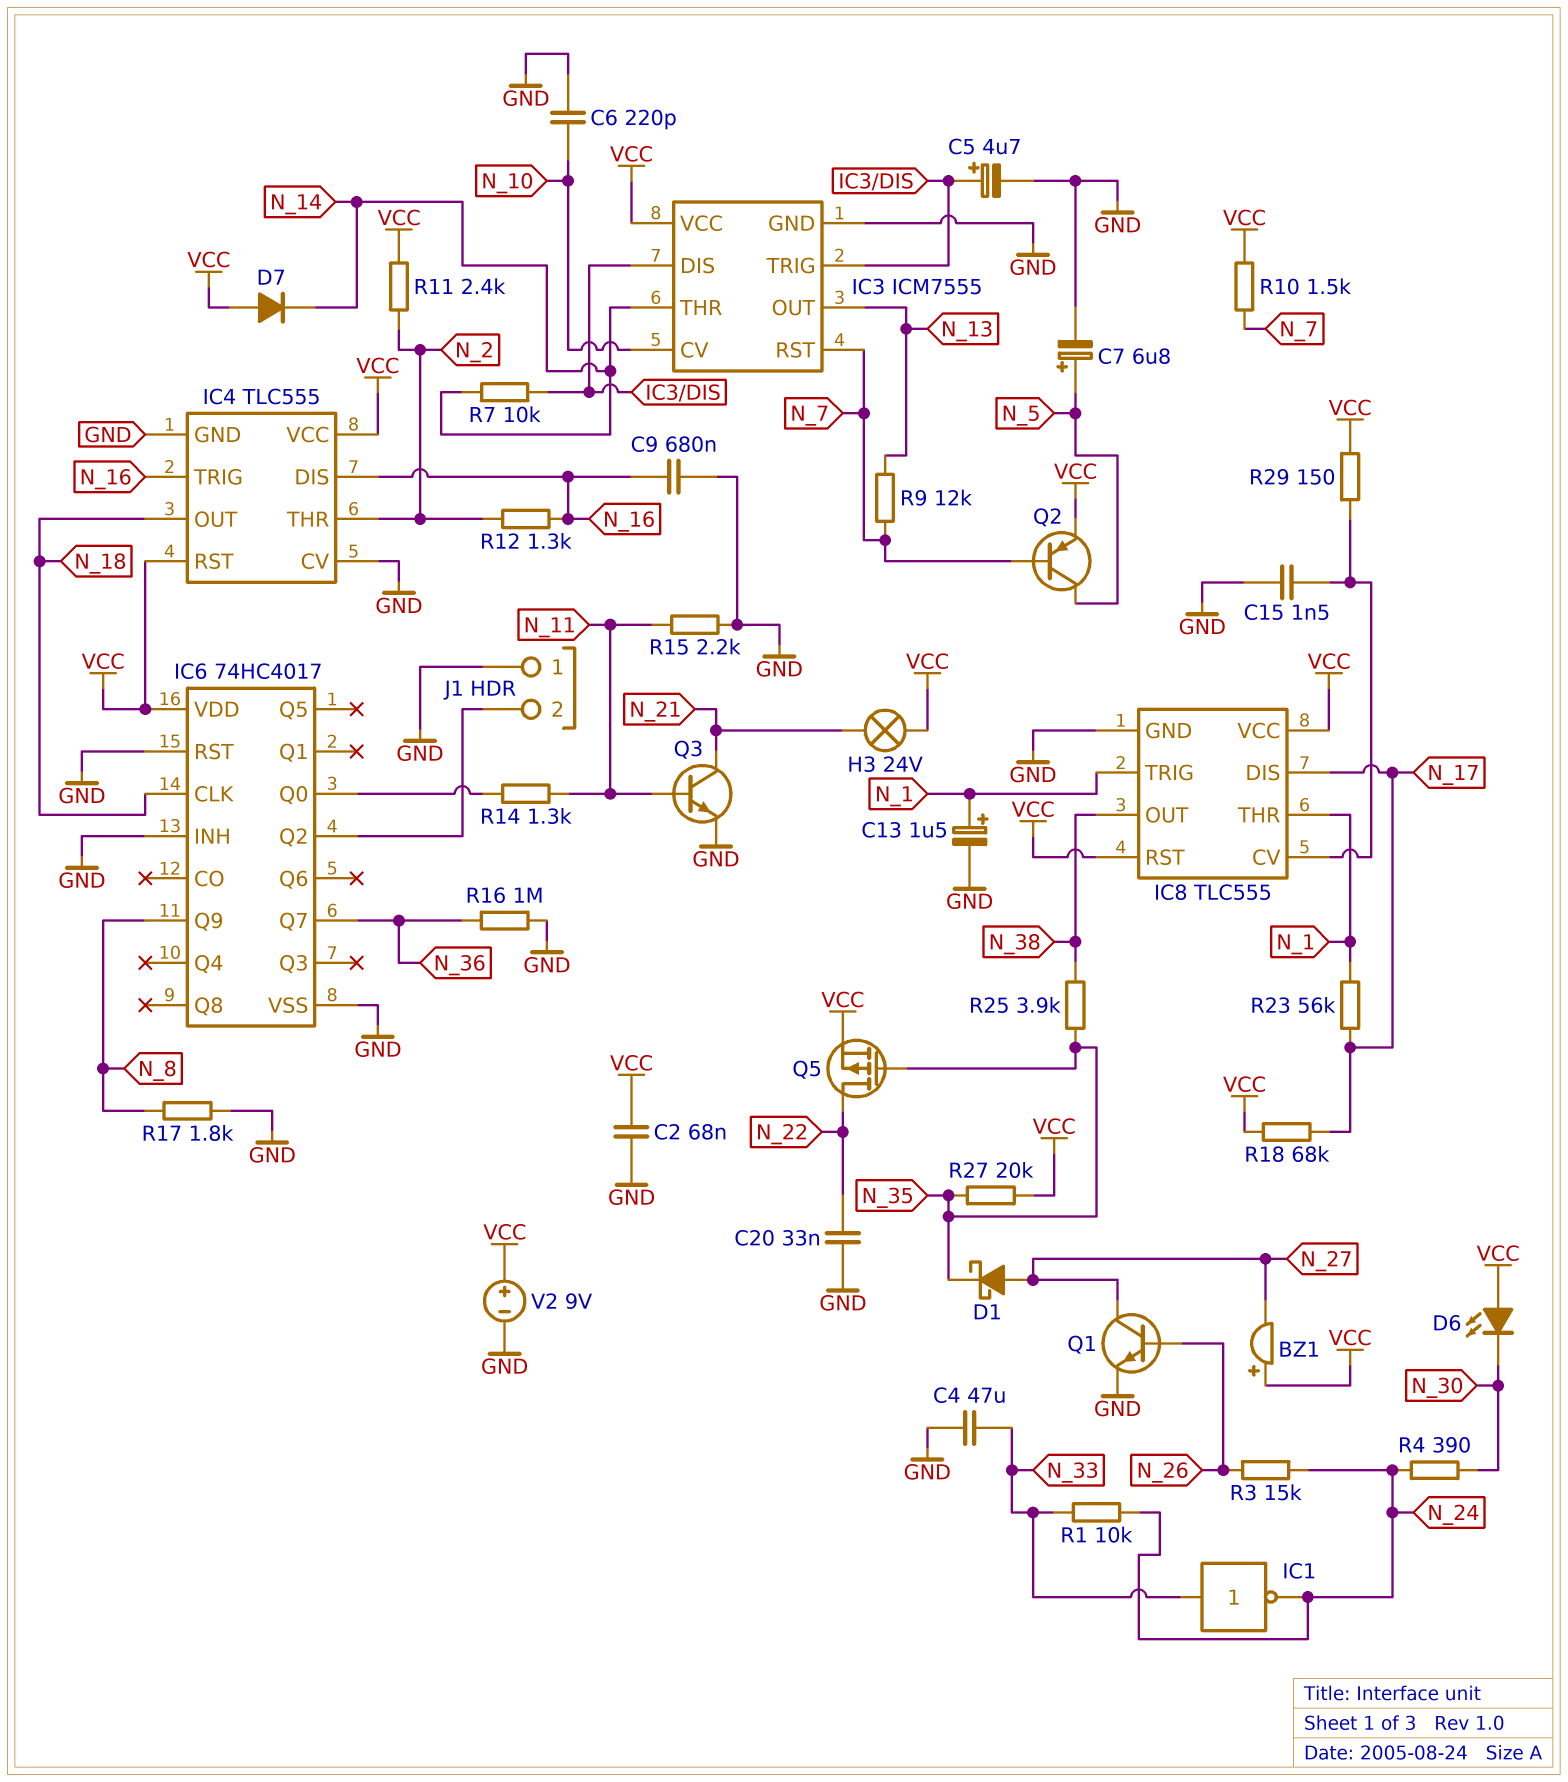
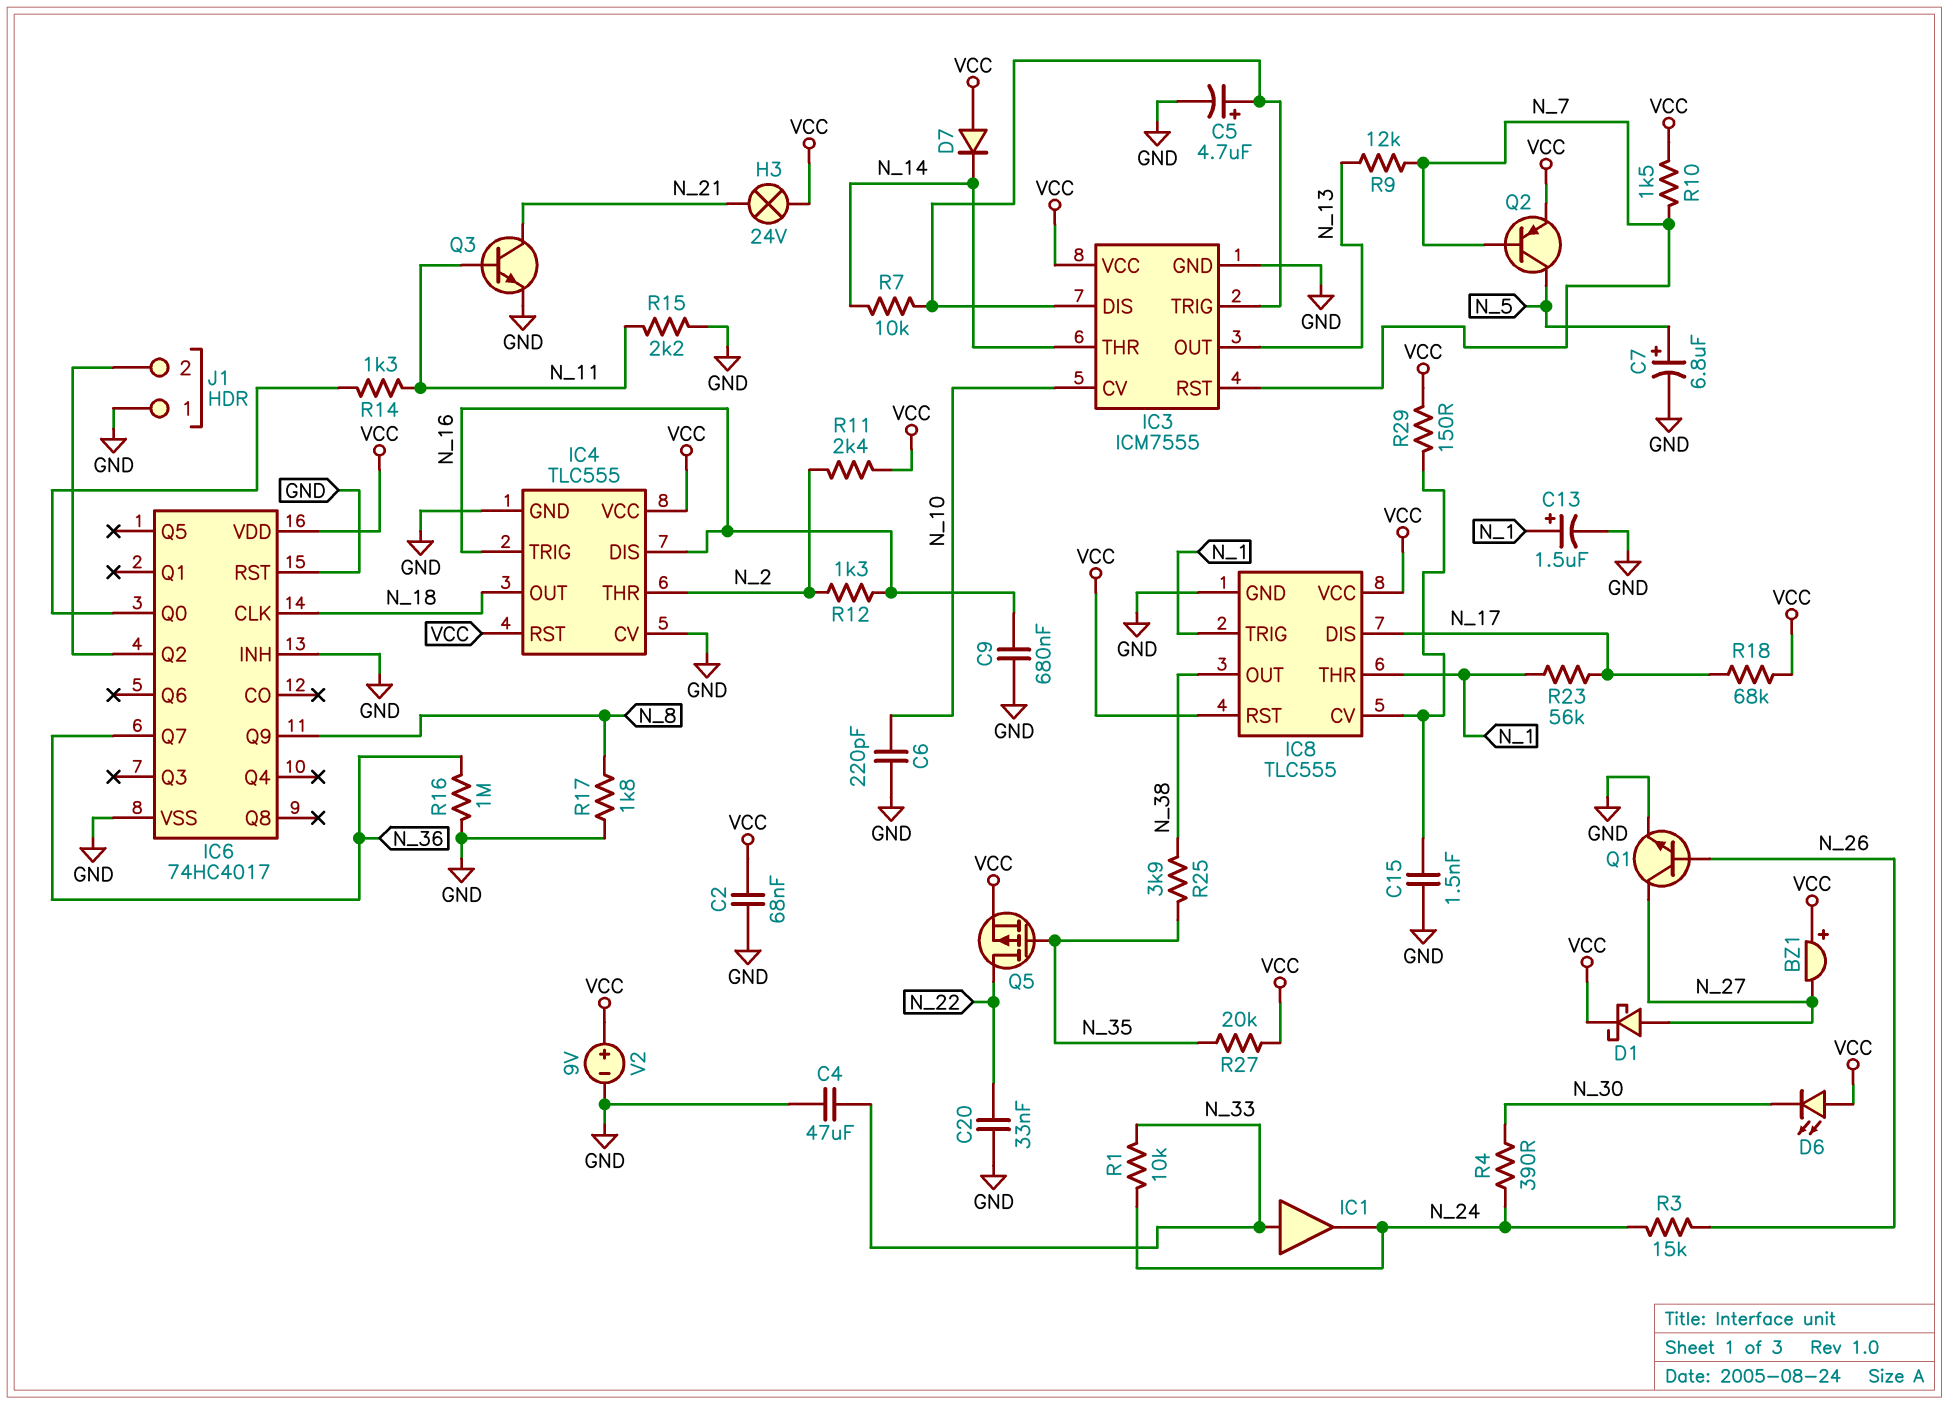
D1: schottky (A N_27, K N_35) -> schottky (A N_27, K VCC)
IC1: NOT (in N_33, out N_24) -> buffer (in N_33, out N_24)

